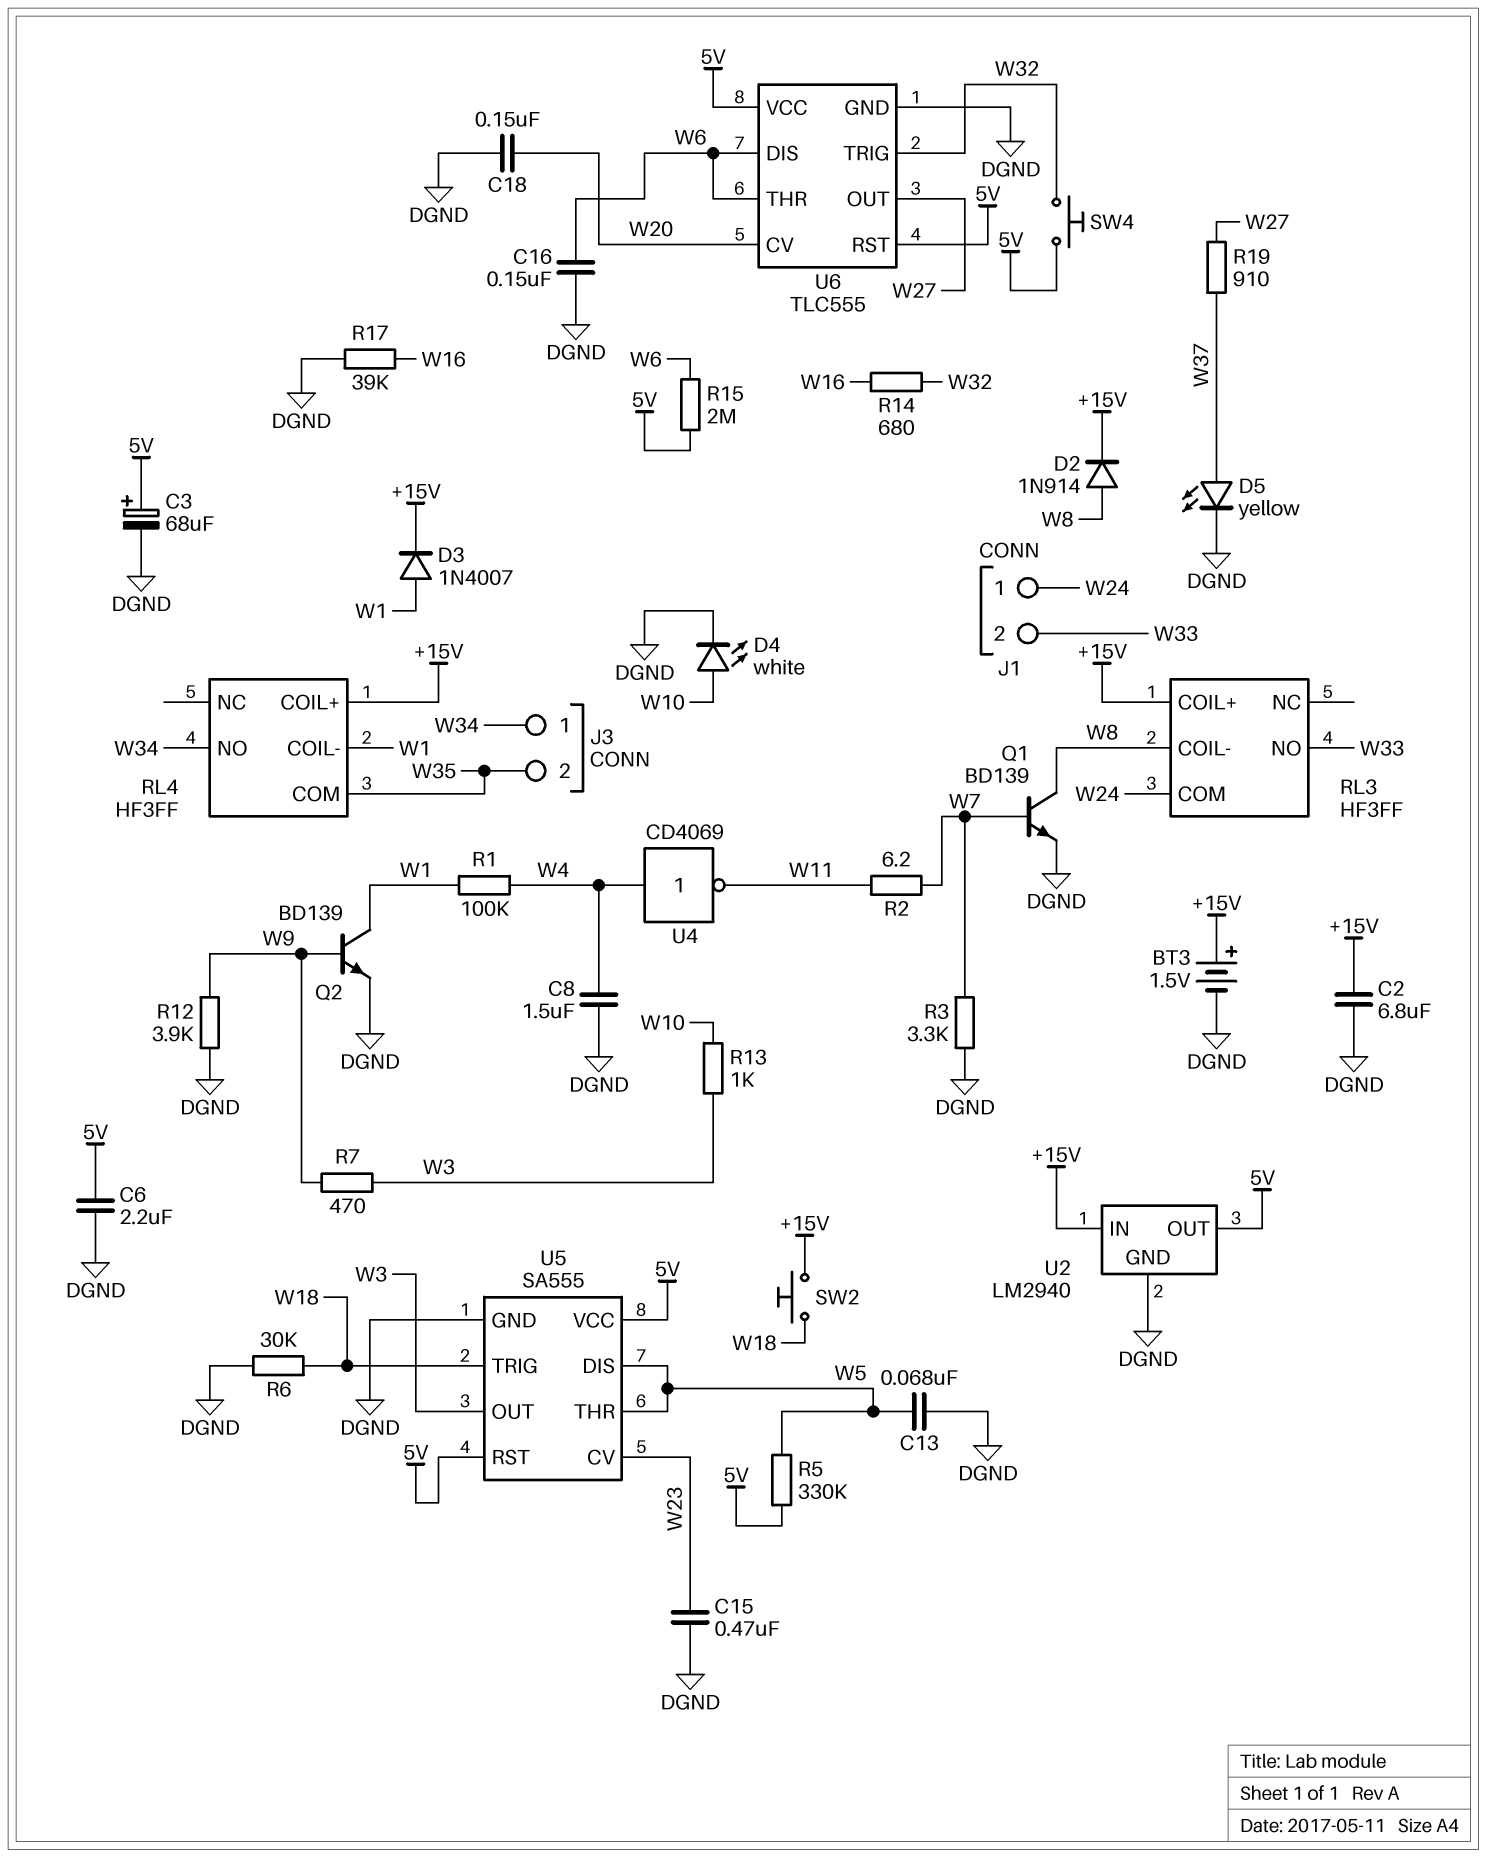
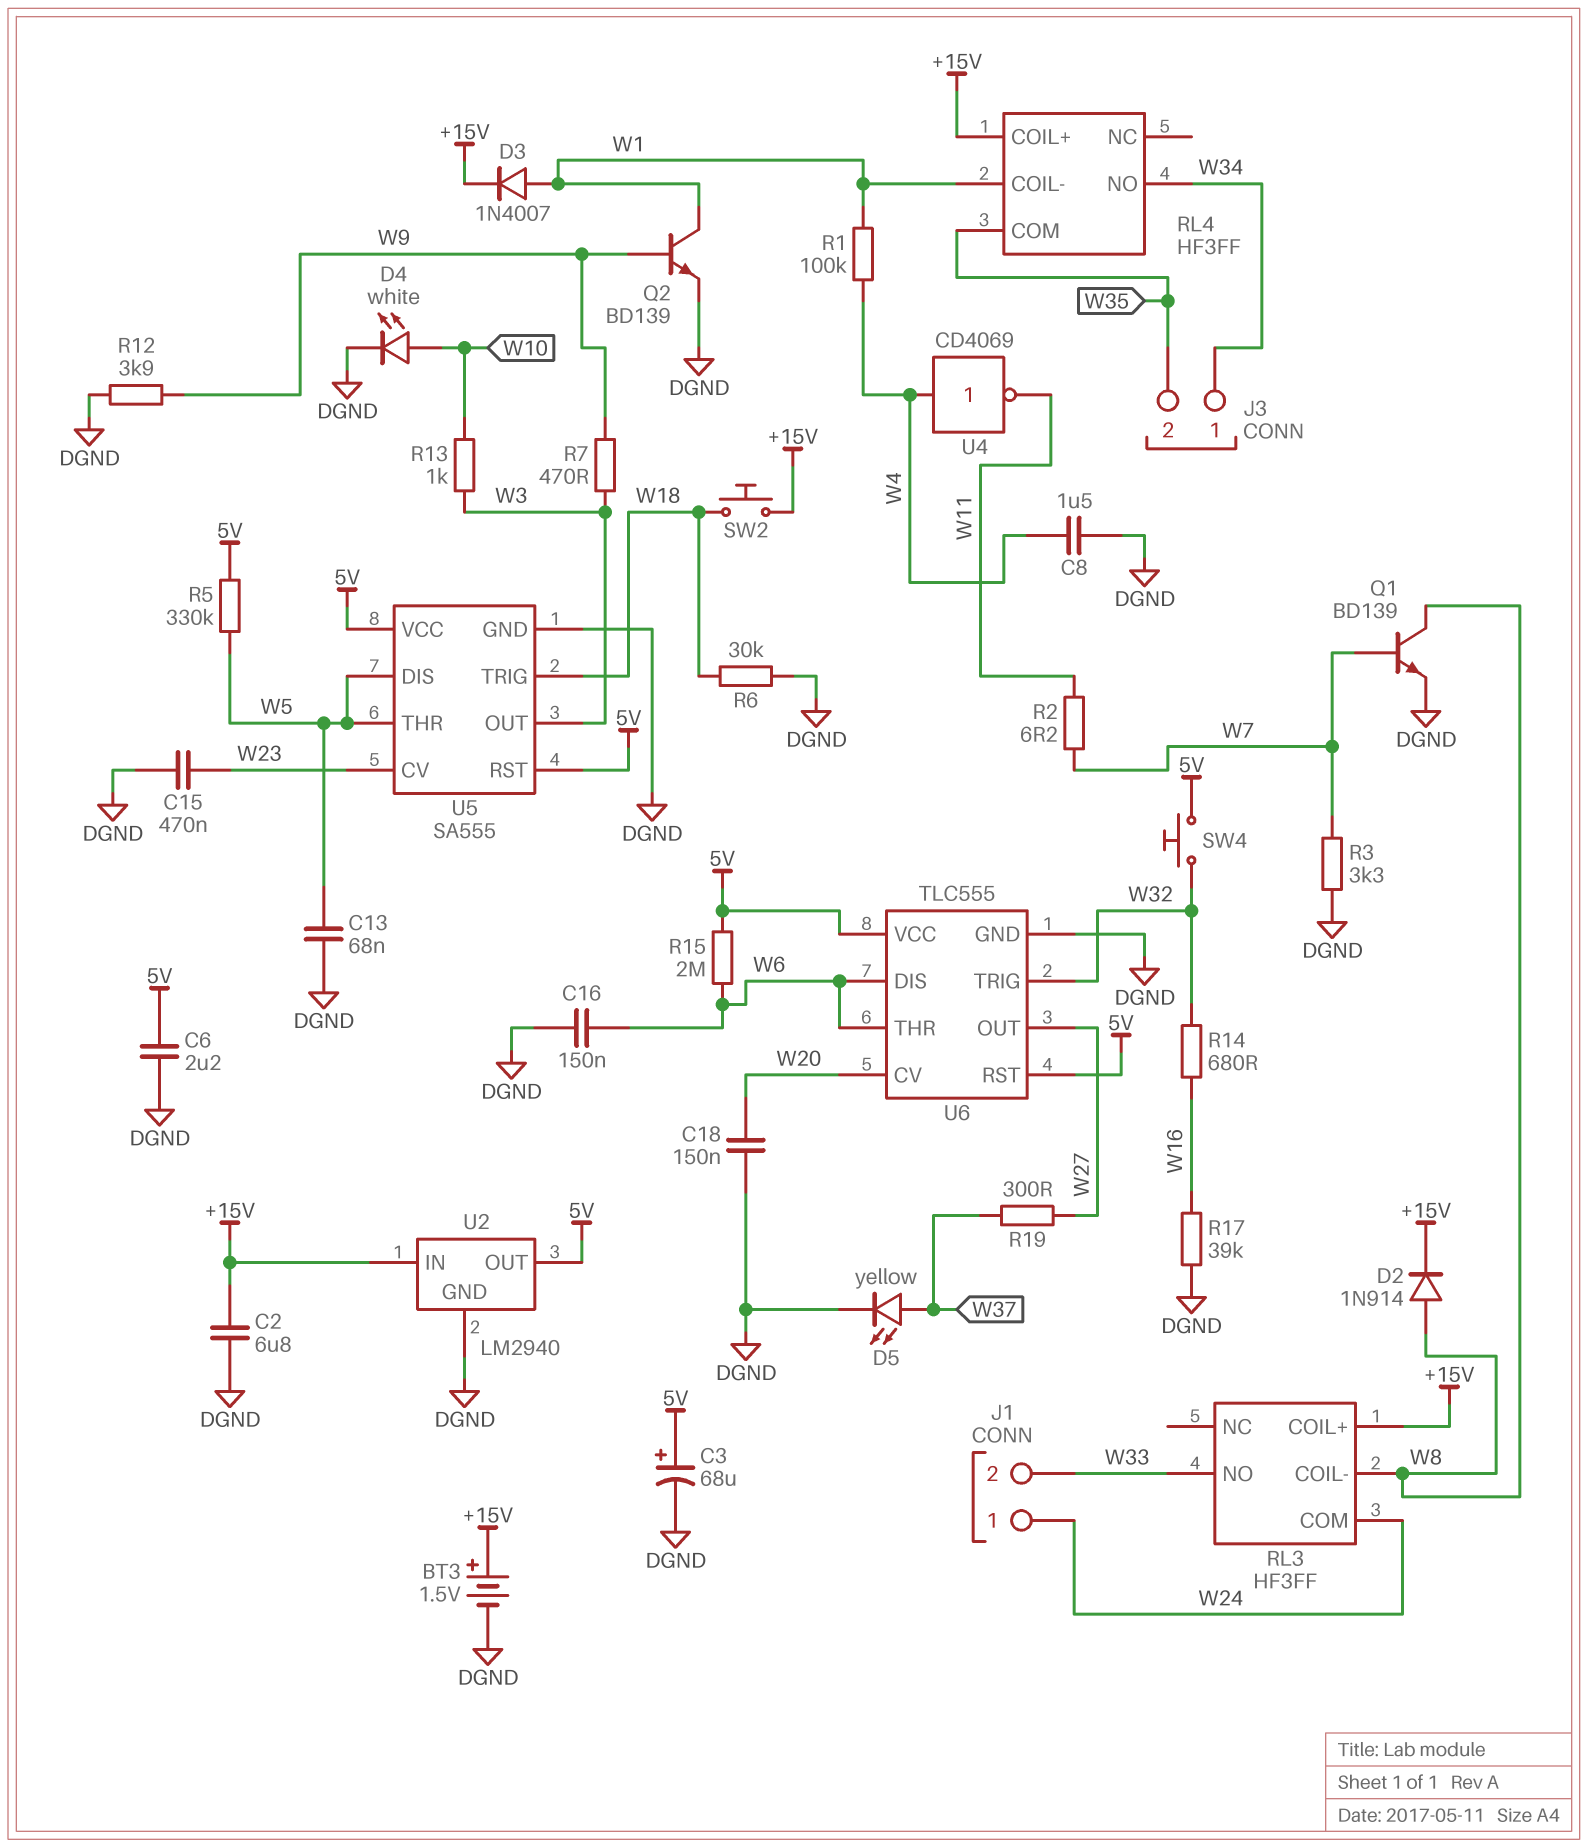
R19: 910 (W27, W37) -> 300 (W27, W37)

